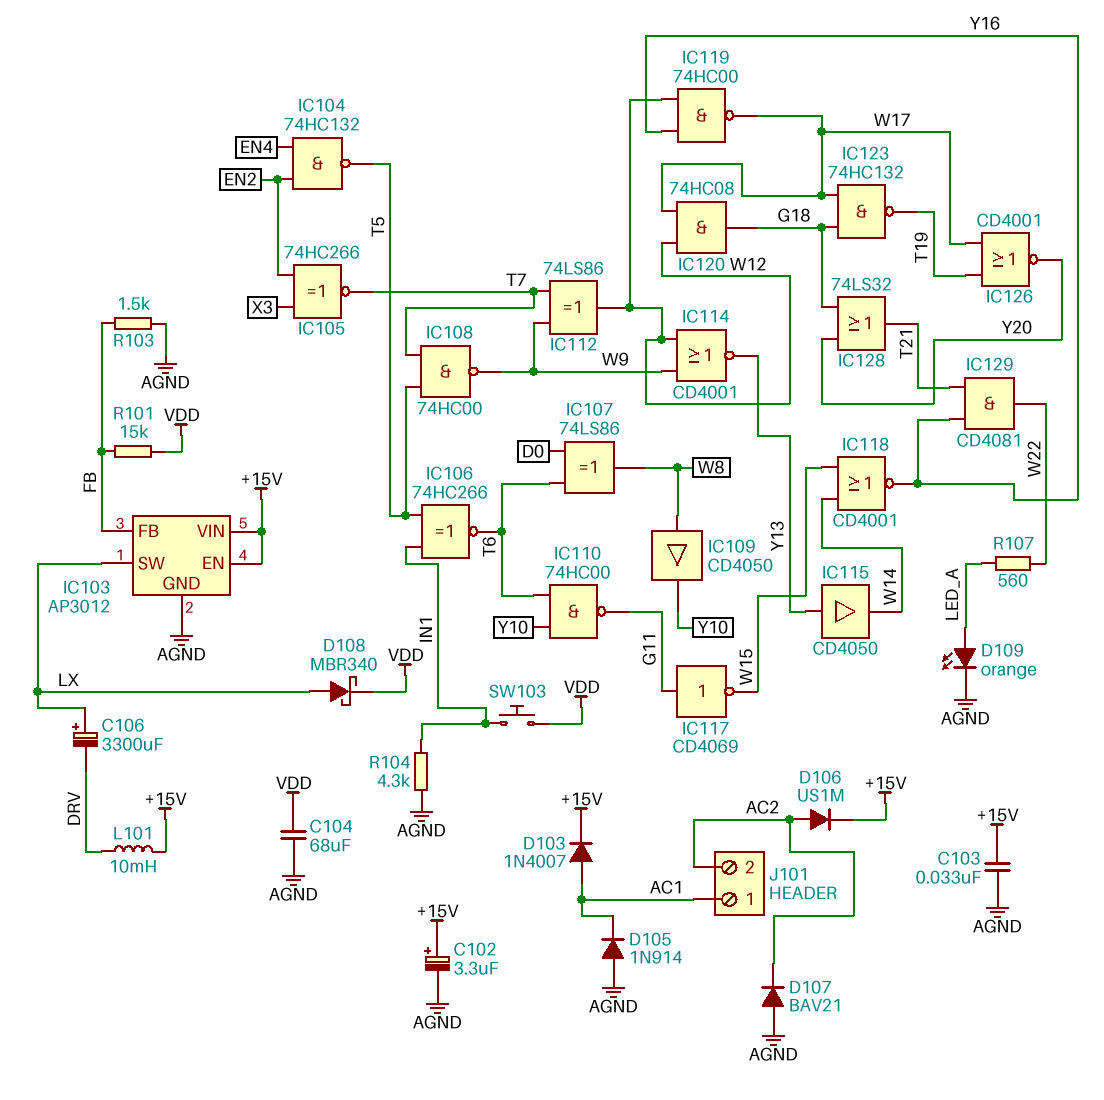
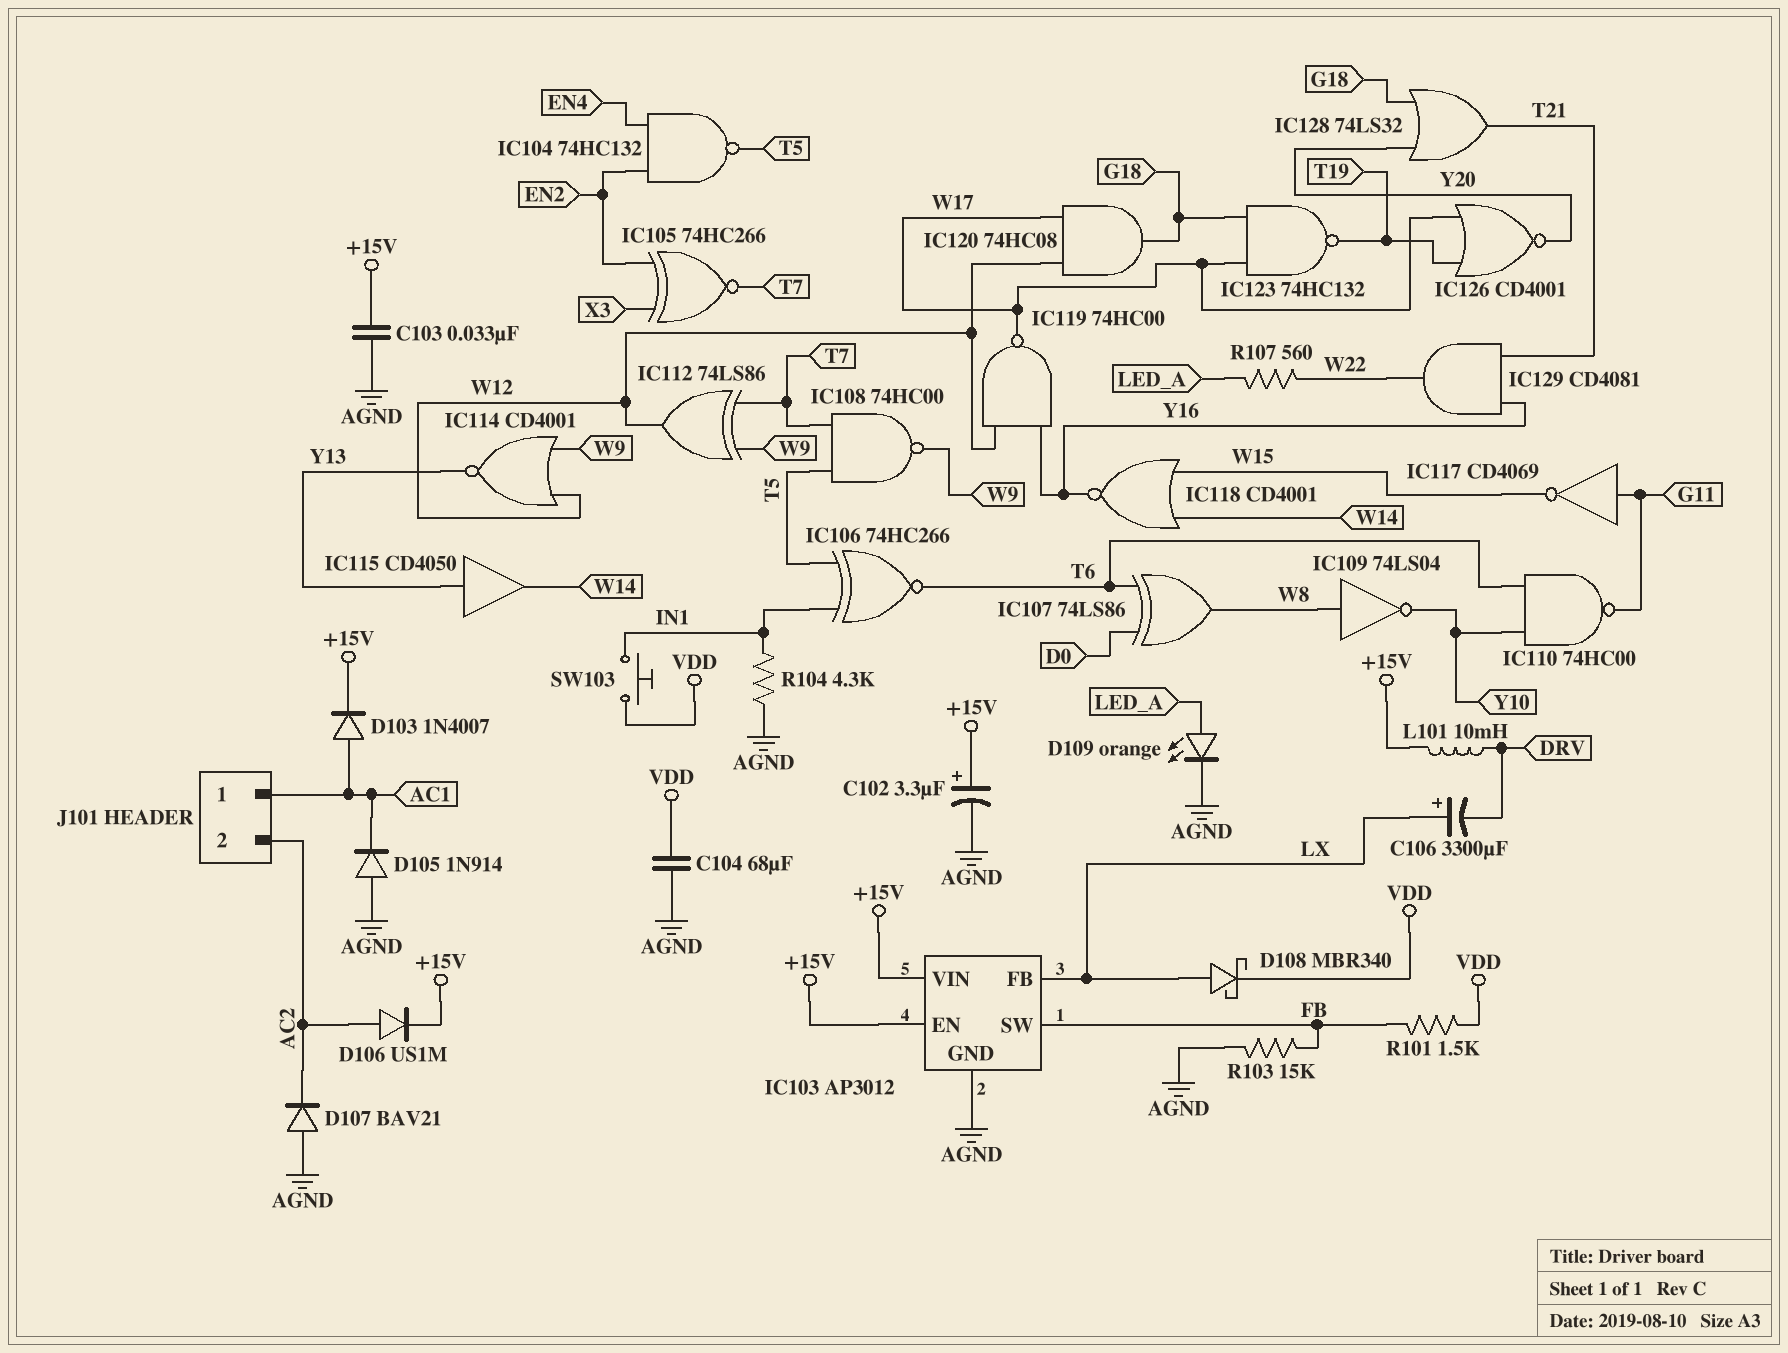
IC103 pin FB: FB -> LX
IC103 pin SW: LX -> FB
IC109: buffer CD4050 (in W8, out Y10) -> NOT 74LS04 (in W8, out Y10)
R101: 15k (FB, VDD) -> 1.5k (FB, VDD)
R103: 1.5k (AGND, FB) -> 15k (AGND, FB)

